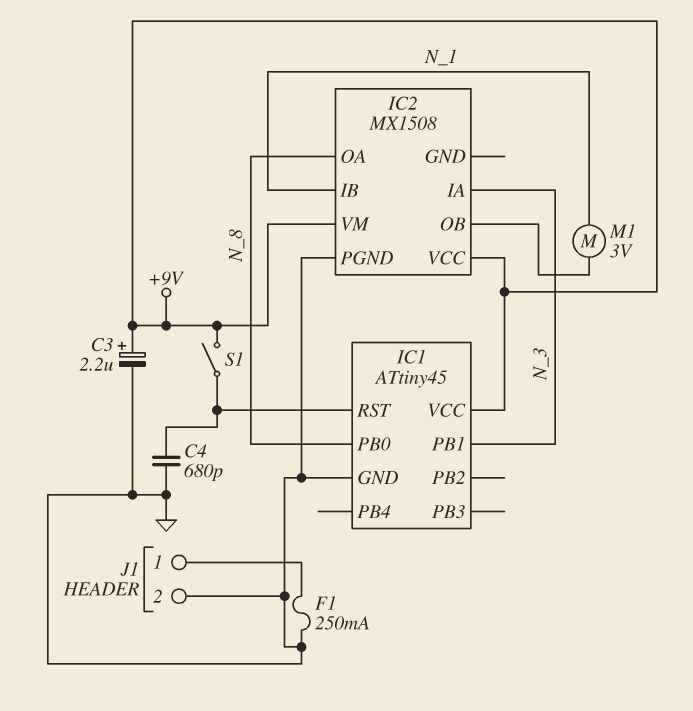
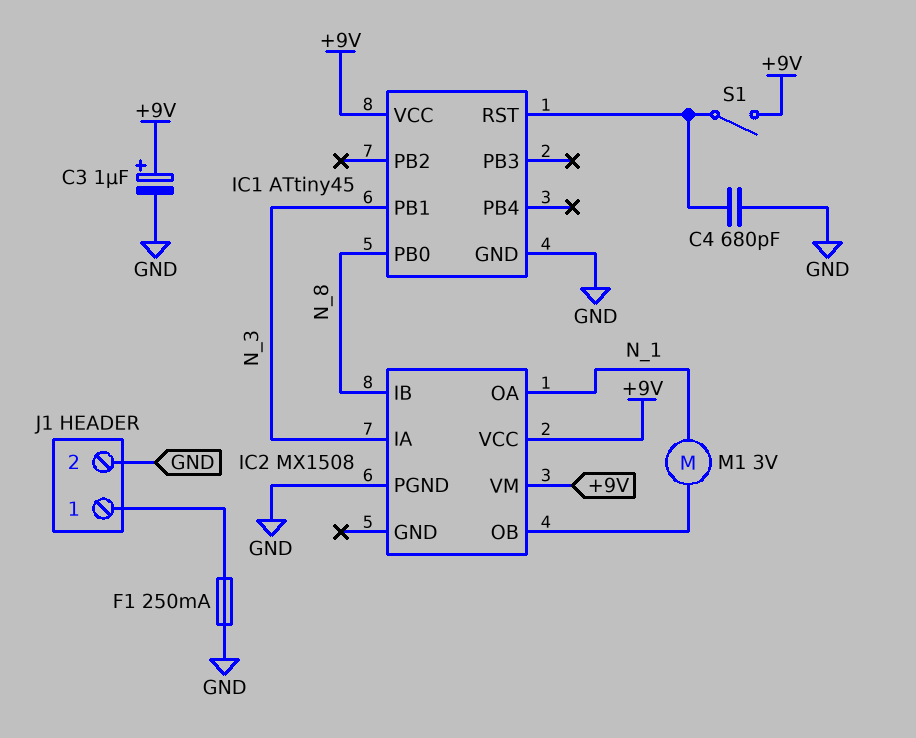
C3: 2.2uF (plus +9V, minus GND) -> 1uF (plus +9V, minus GND)
IC2 pin IB: N_1 -> N_8
IC2 pin OA: N_8 -> N_1

